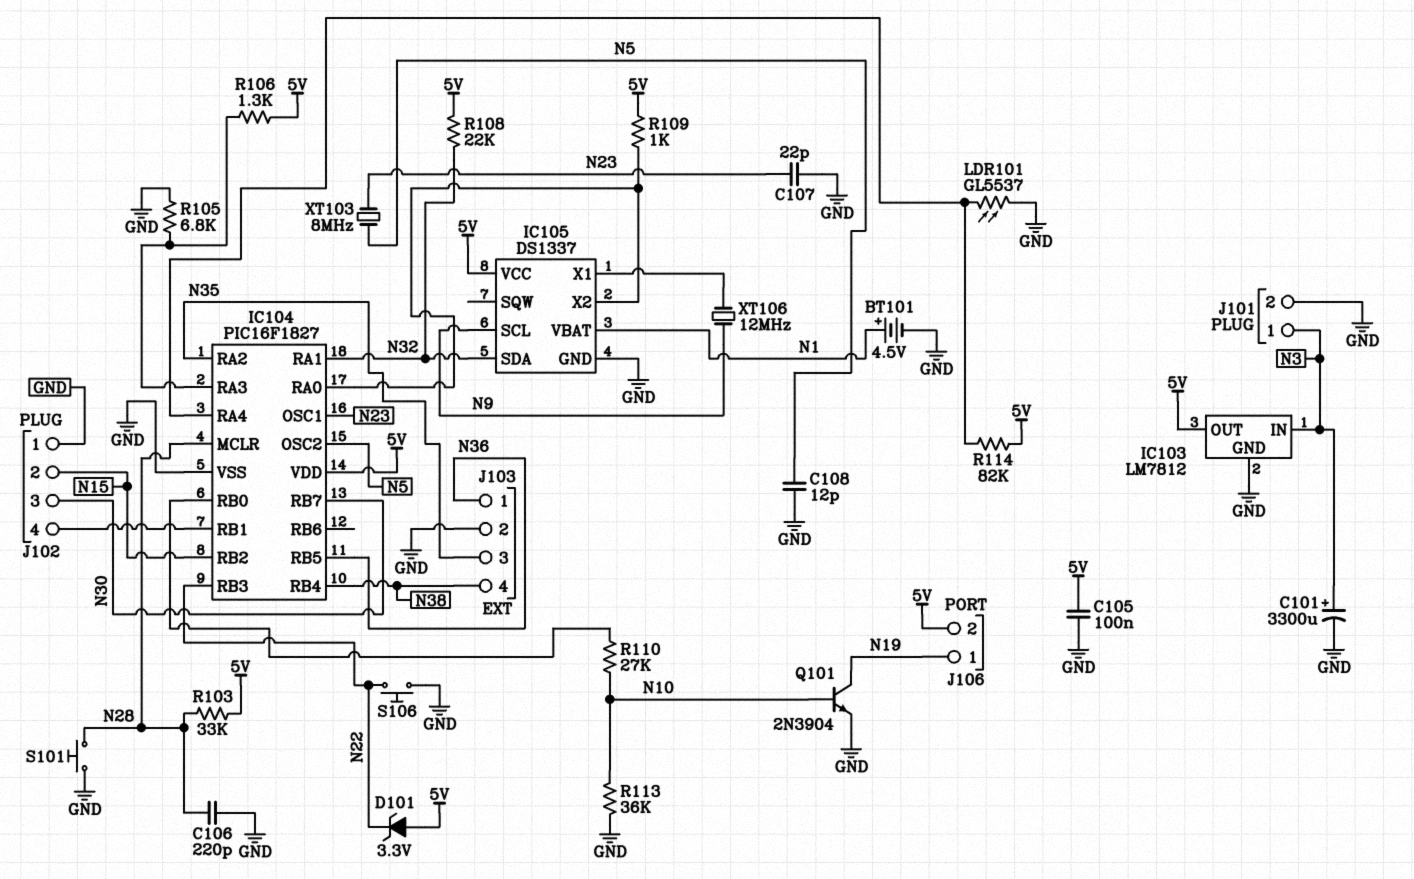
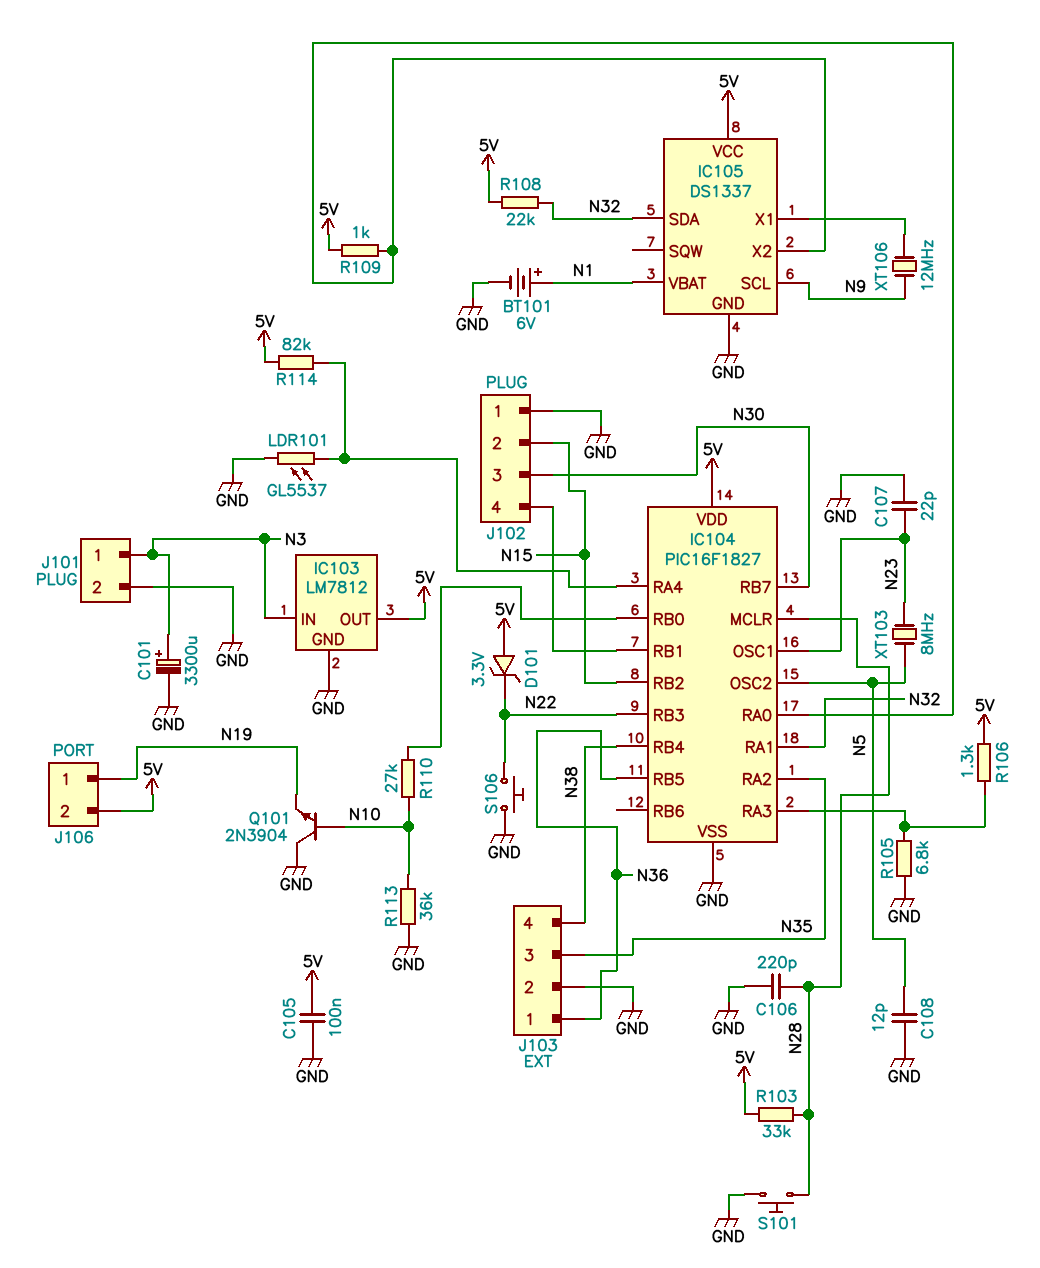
BT101: 4.5V (plus N1, minus GND) -> 6V (plus N1, minus GND)
Q101: NPN 2N3904 (B N10, C N19, E GND) -> NPN 2N3904 (B N10, C GND, E N19)

